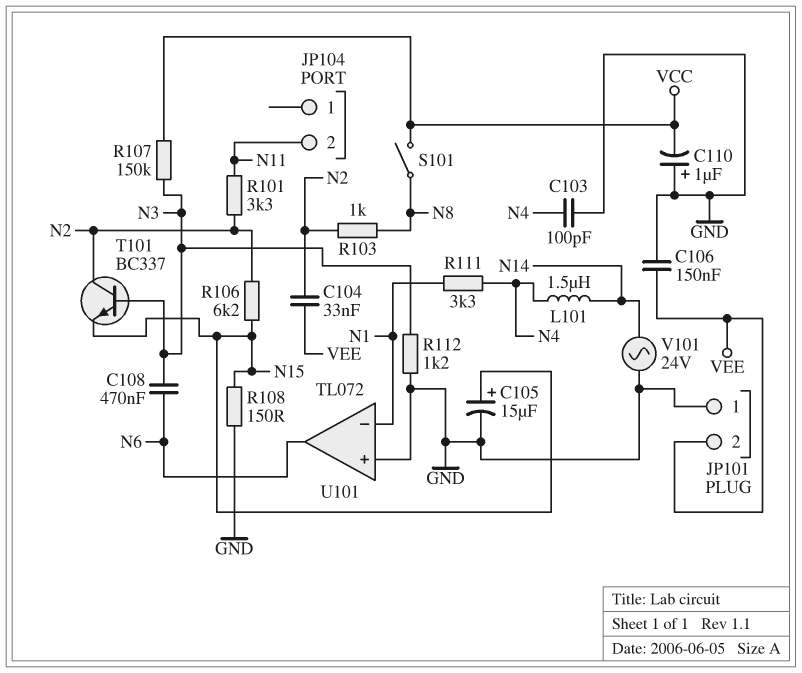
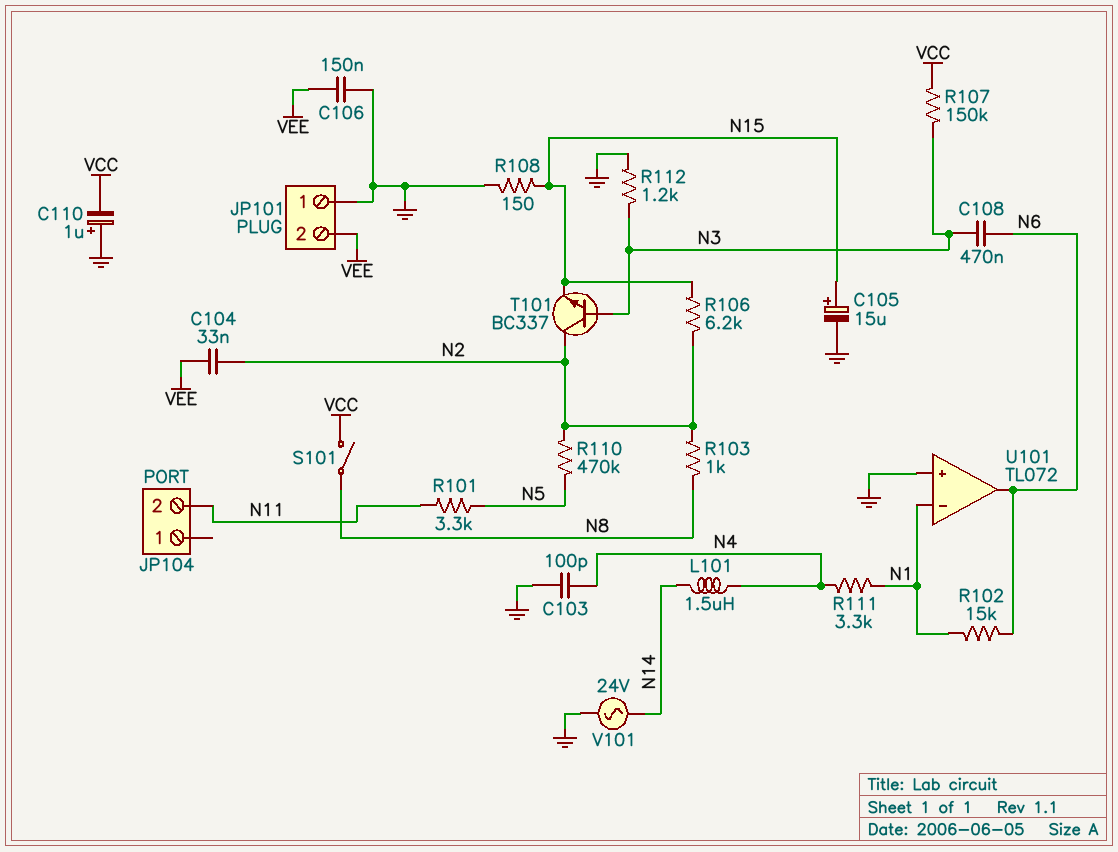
R101: 3.3k (N2, N11) -> 3.3k (N5, N11)
R102: none -> 15k (N1, N6)
R110: none -> 470k (N2, N5)

